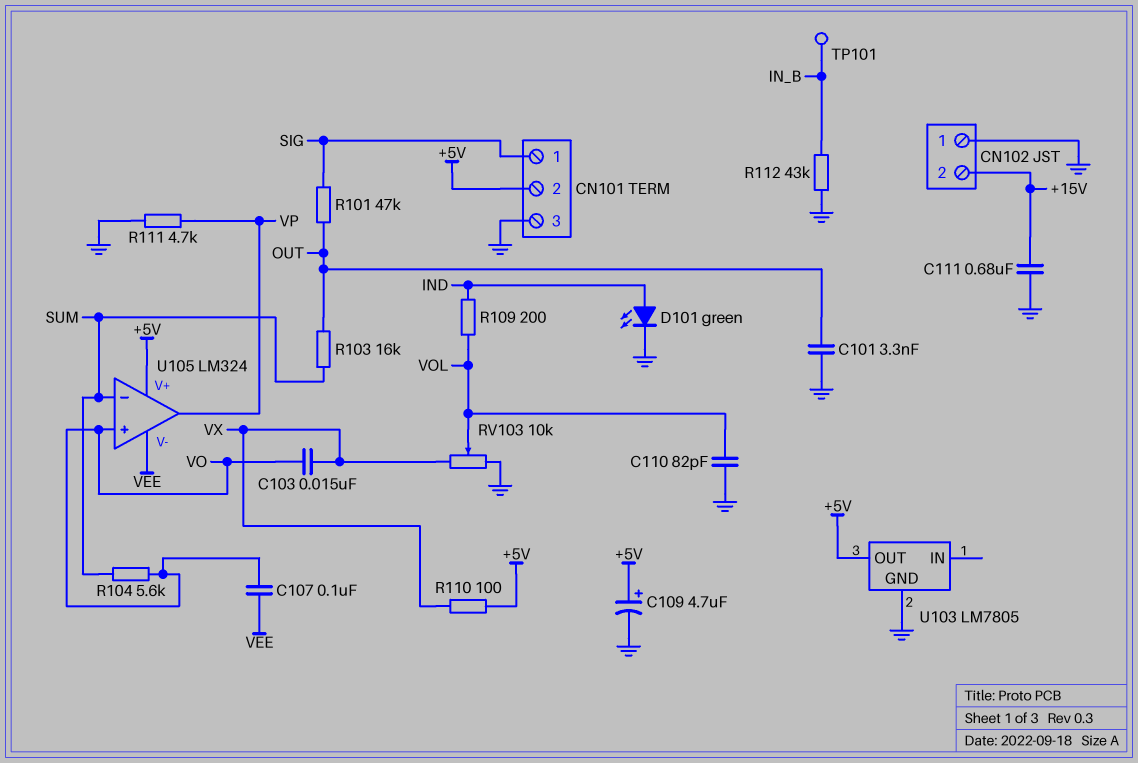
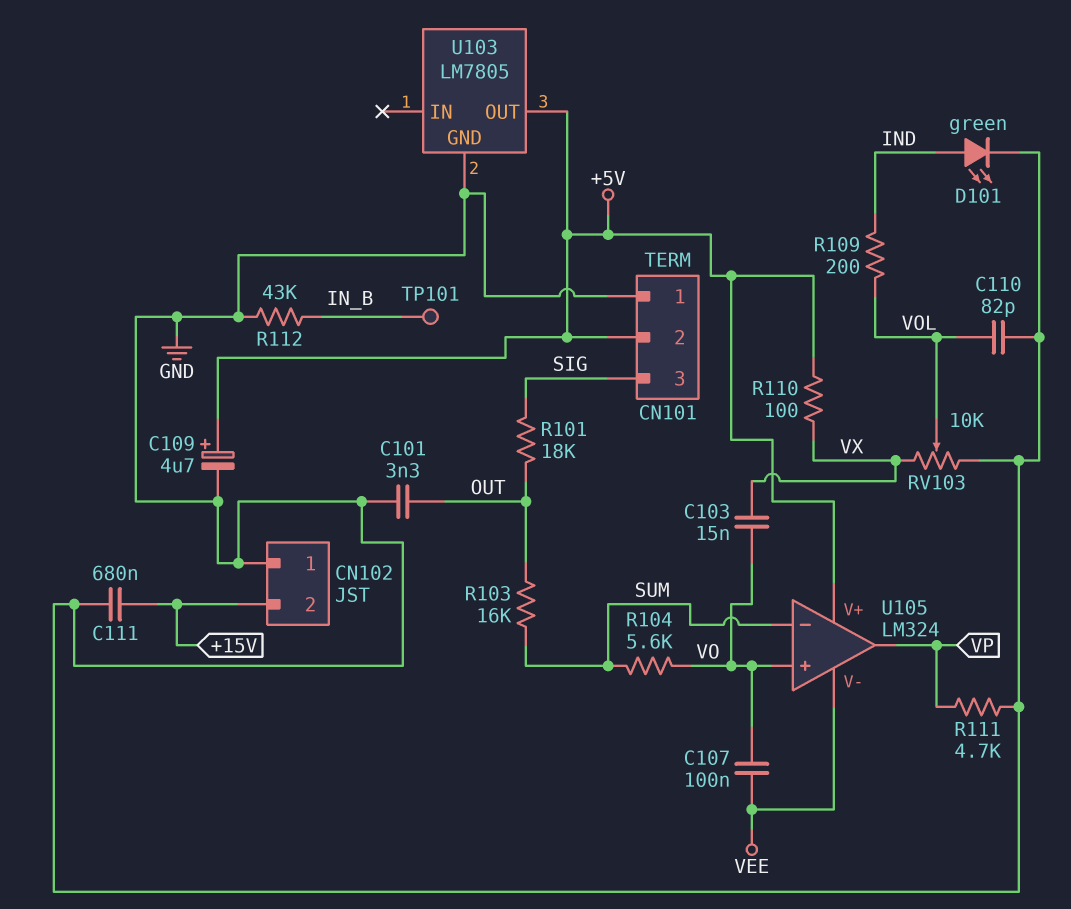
CN101 pin 1: SIG -> GND
CN101 pin 3: GND -> SIG
R101: 47k (OUT, SIG) -> 18k (OUT, SIG)

